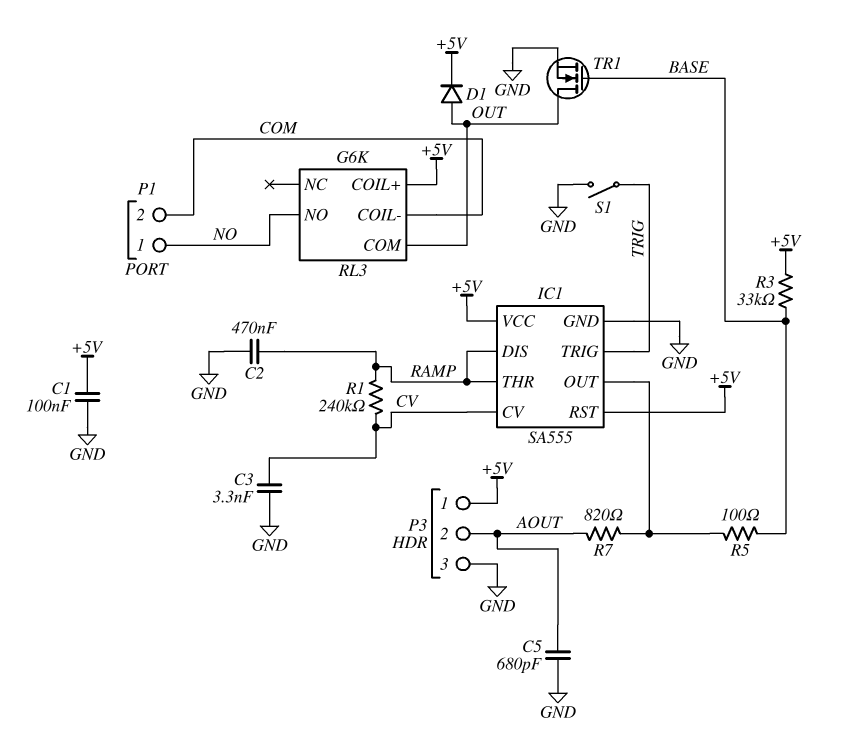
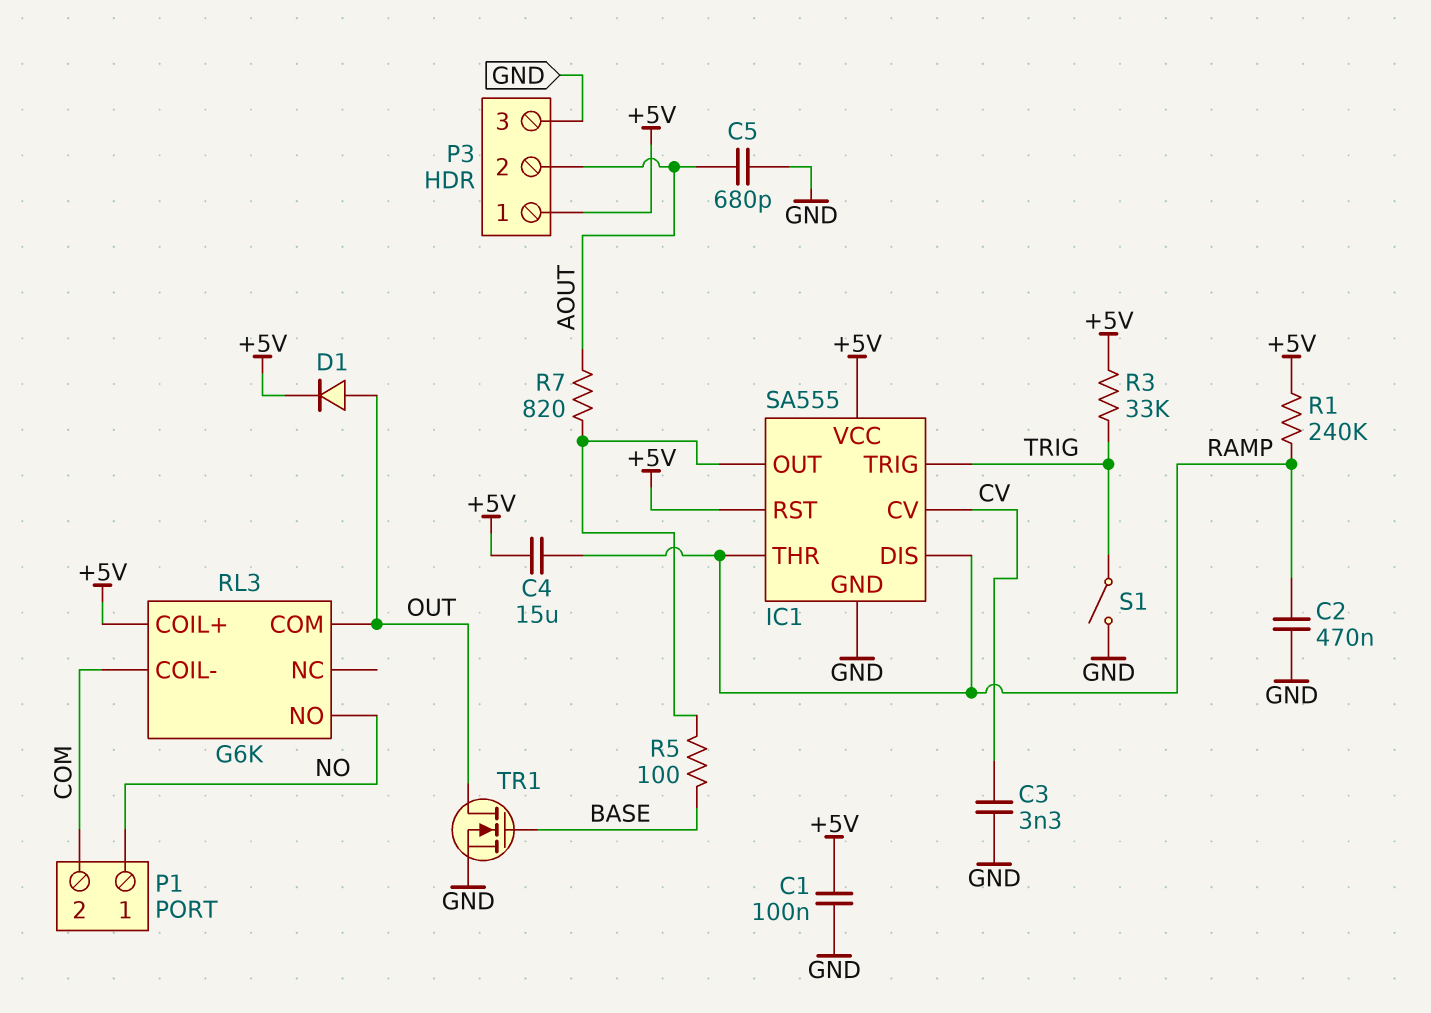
C4: none -> 15uF (+5V, RAMP)
R1: 240k (CV, RAMP) -> 240k (+5V, RAMP)
R3: 33k (+5V, BASE) -> 33k (+5V, TRIG)

